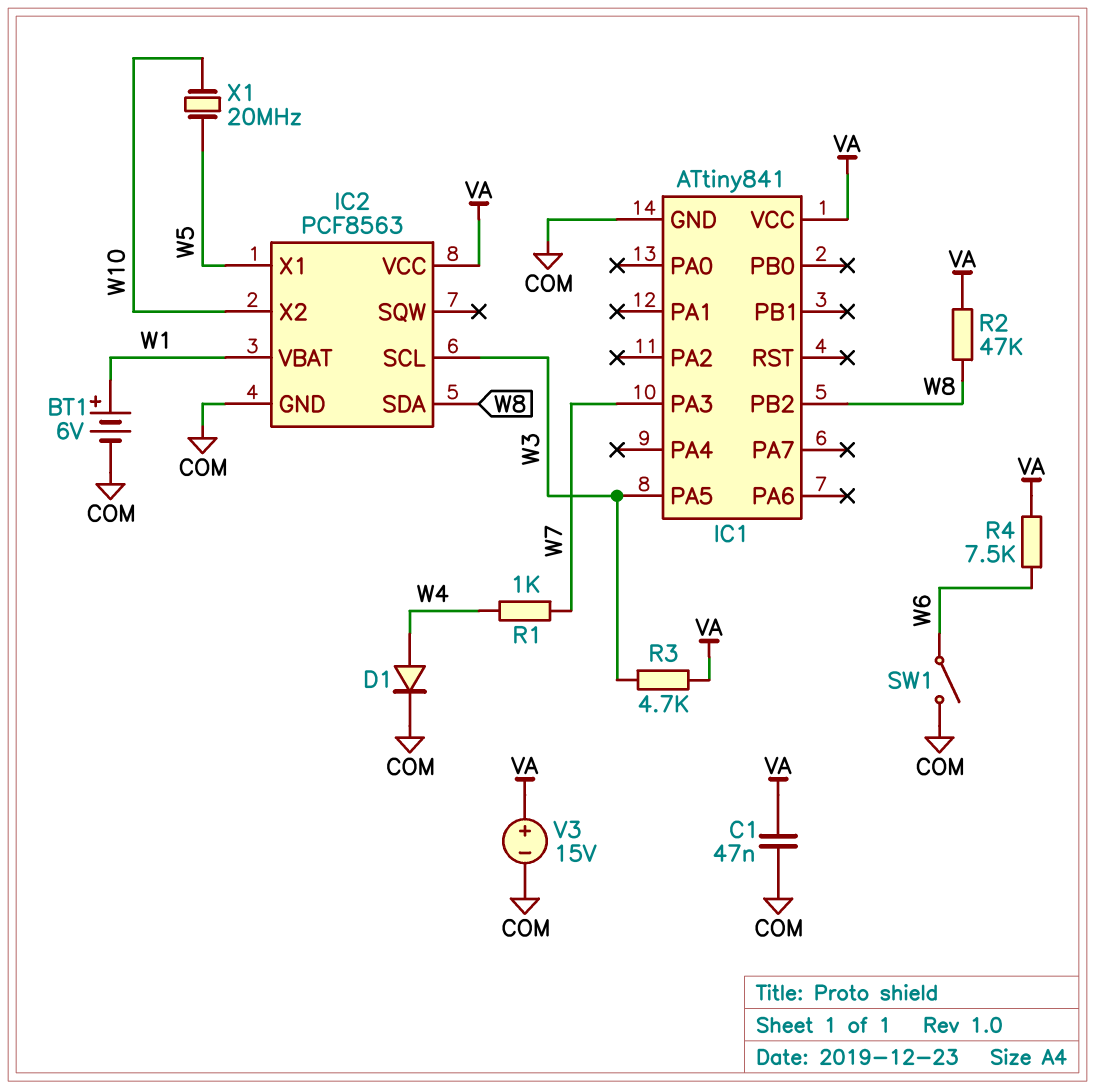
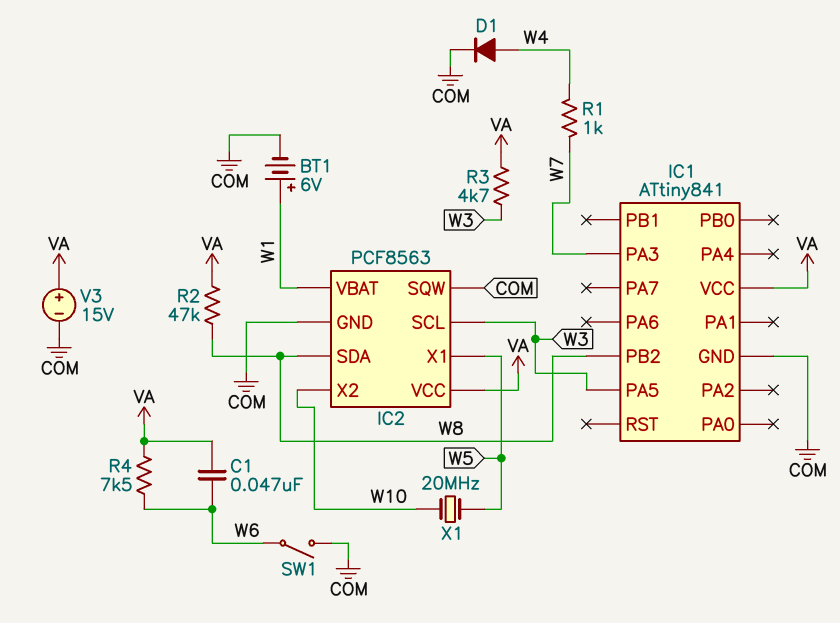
C1: 47nF (COM, VA) -> 47nF (VA, W6)
IC2 pin SQW: none -> COM

